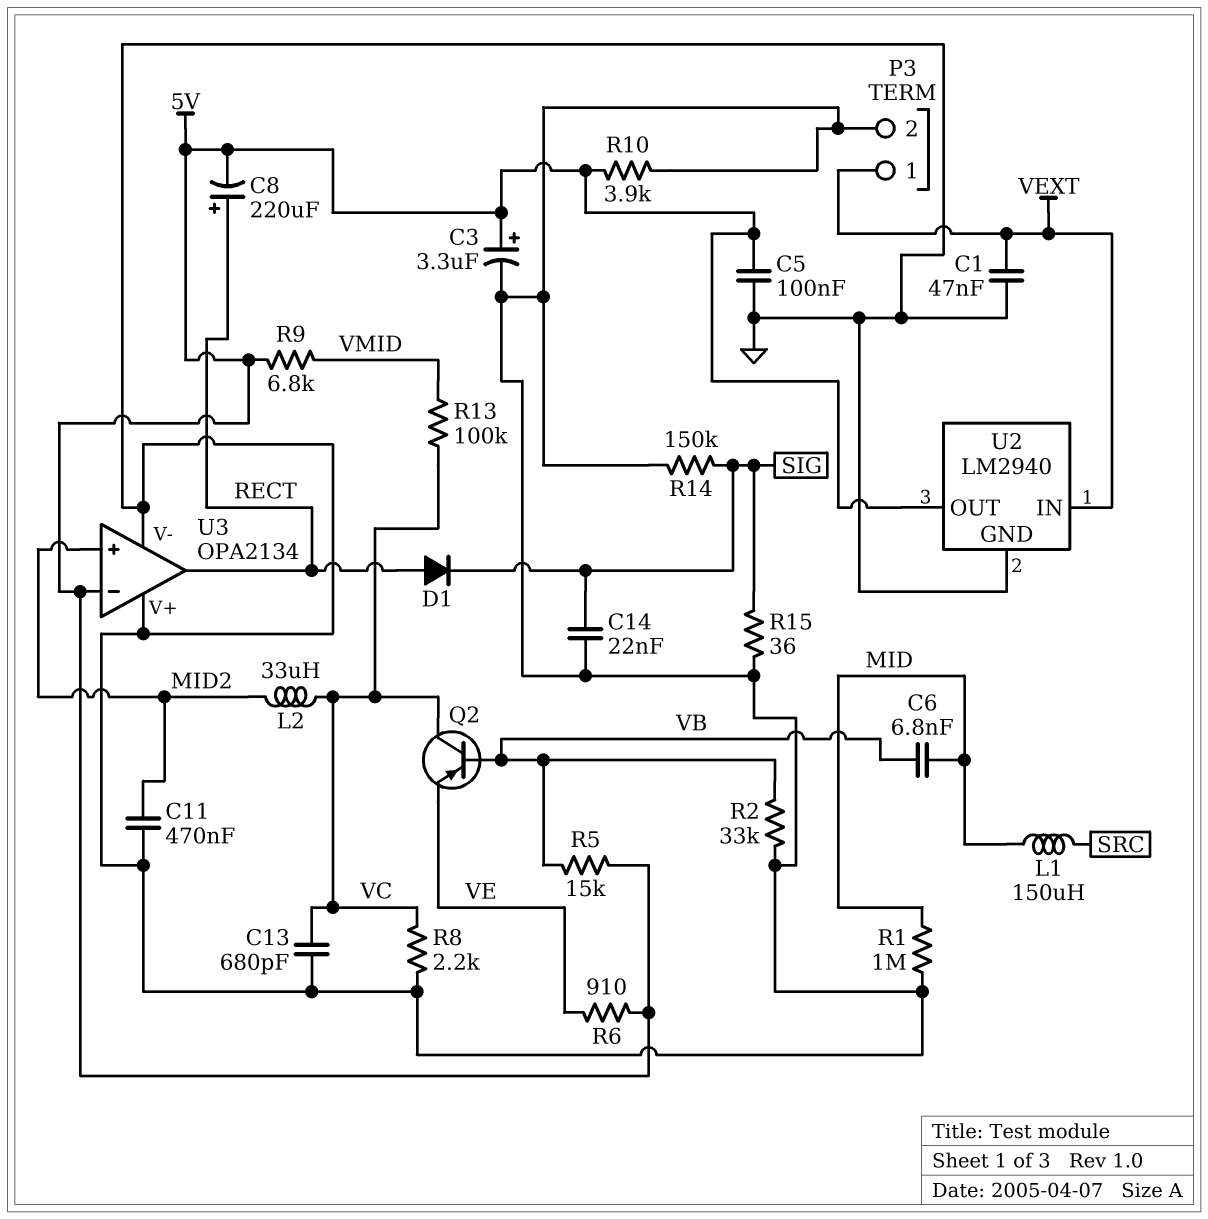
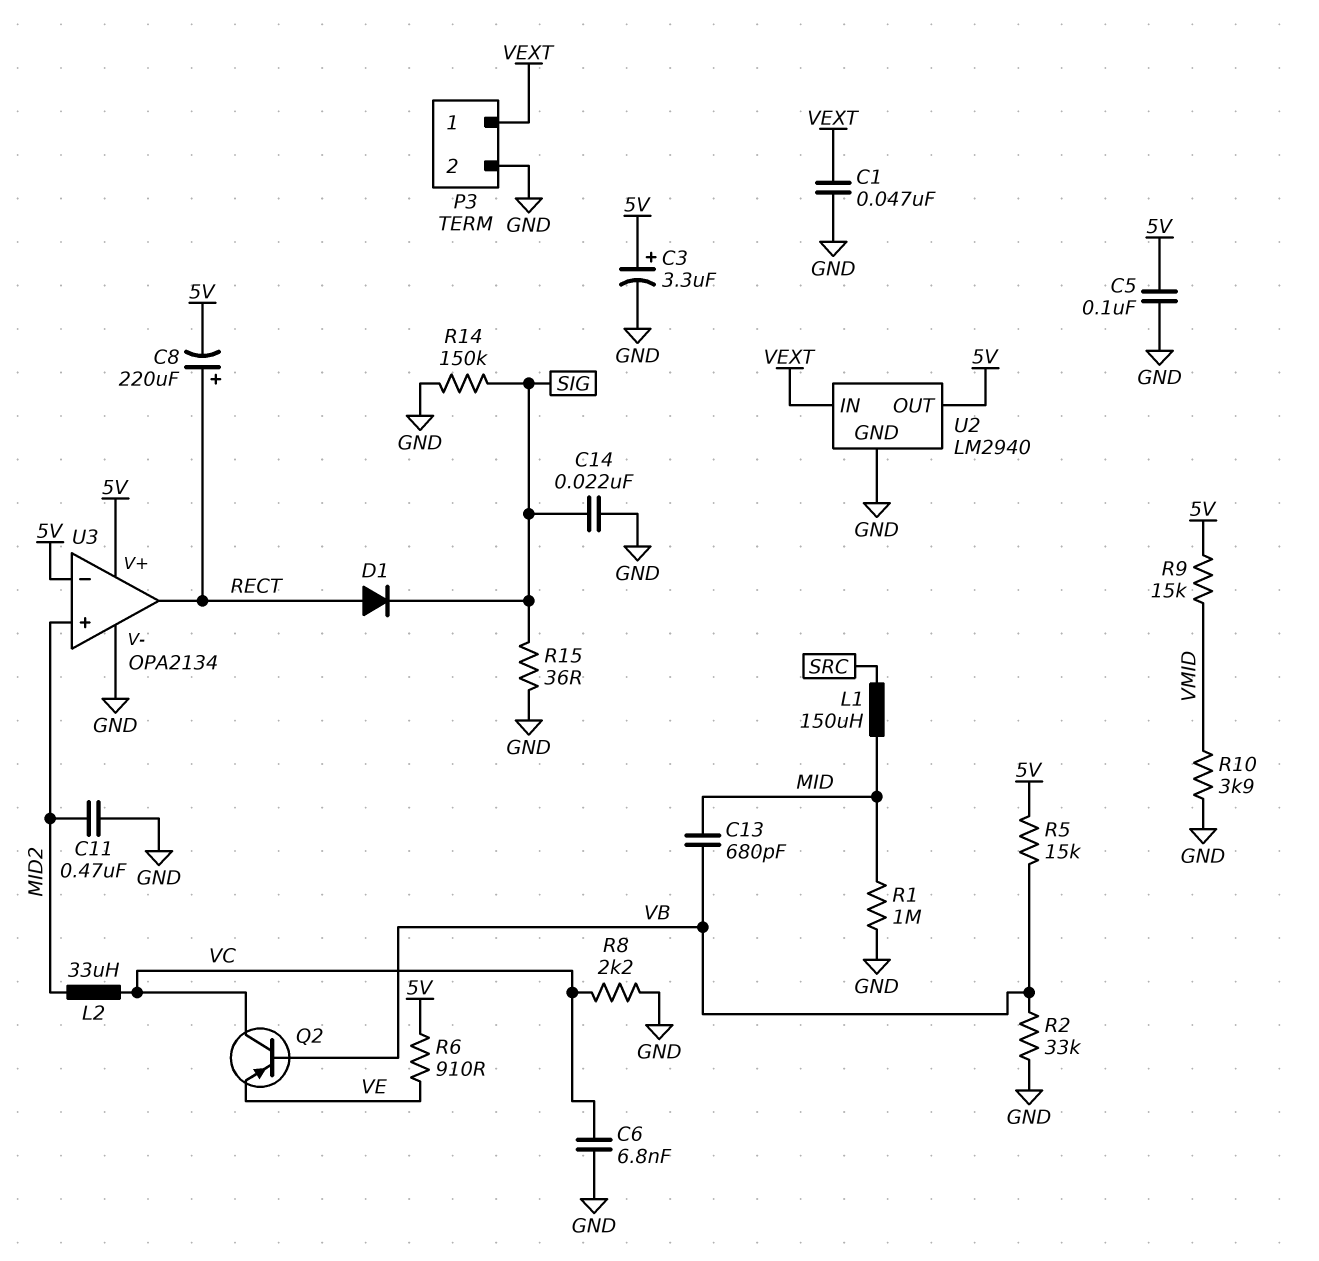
C6: 6.8nF (MID, VB) -> 6.8nF (GND, VC)
C13: 680pF (GND, VC) -> 680pF (MID, VB)
R9: 6.8k (5V, VMID) -> 15k (5V, VMID)
R10: 3.9k (5V, GND) -> 3.9k (GND, VMID)
R13: 100k (VC, VMID) -> none
U3 pin V+: GND -> 5V

